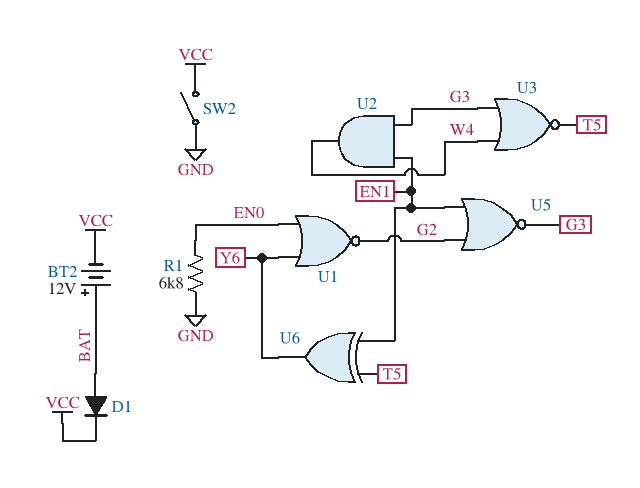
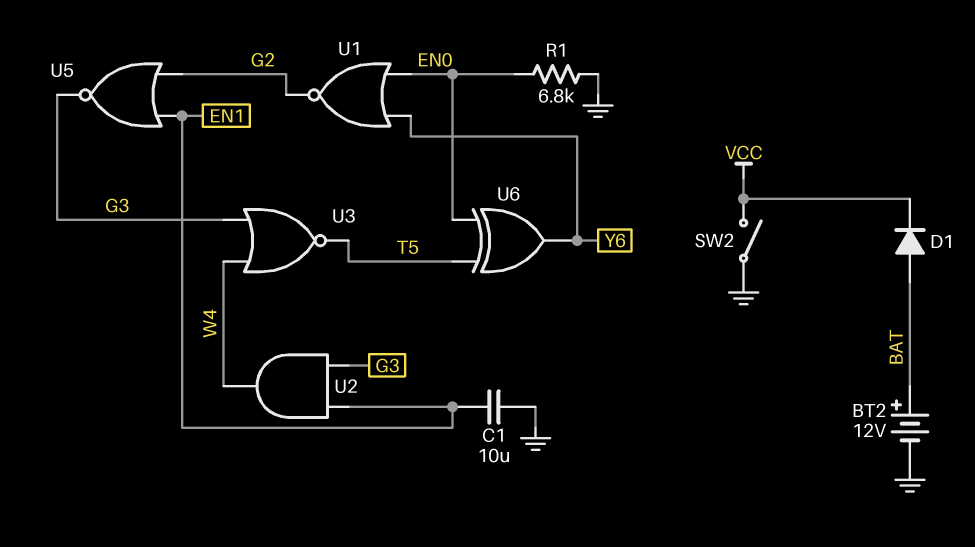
BT2: 12V (plus BAT, minus VCC) -> 12V (plus BAT, minus GND)
C1: none -> 10uF (EN1, GND)
U6: XOR (in EN1, in T5, out Y6) -> XOR (in EN0, in T5, out Y6)

